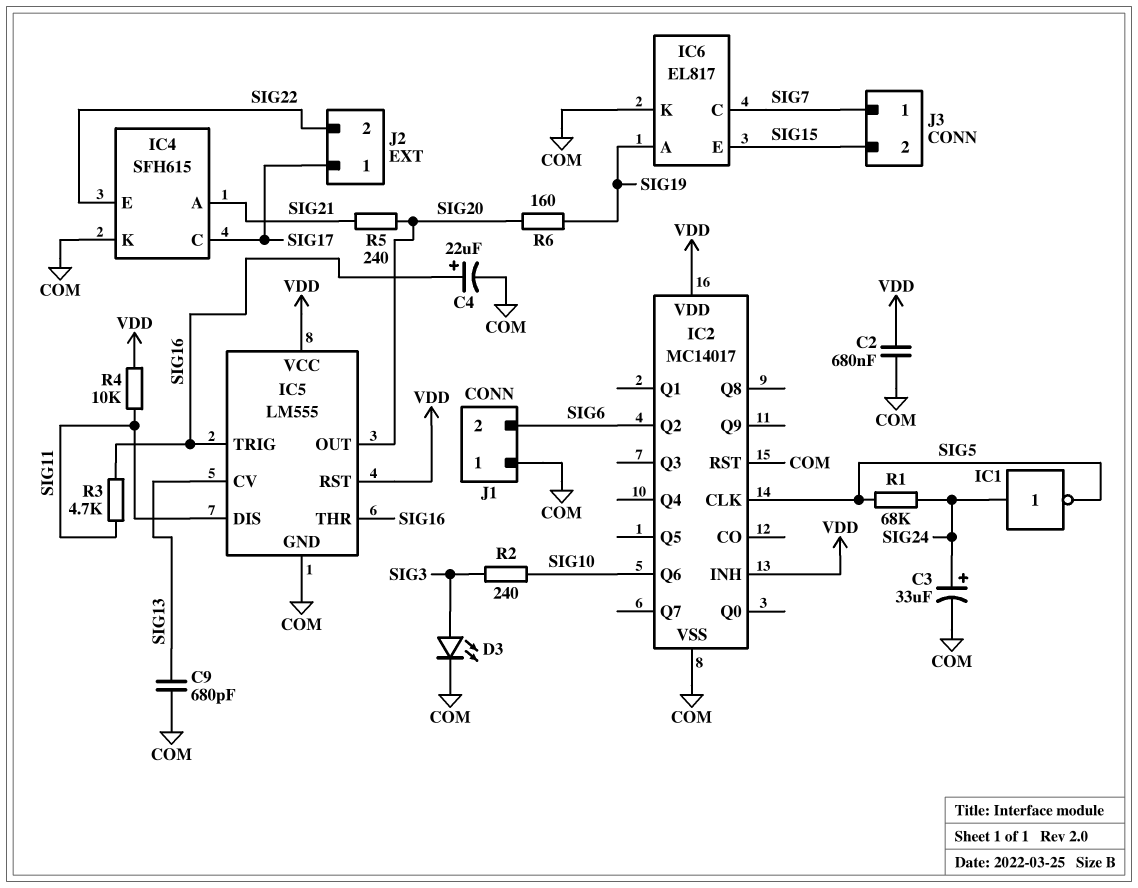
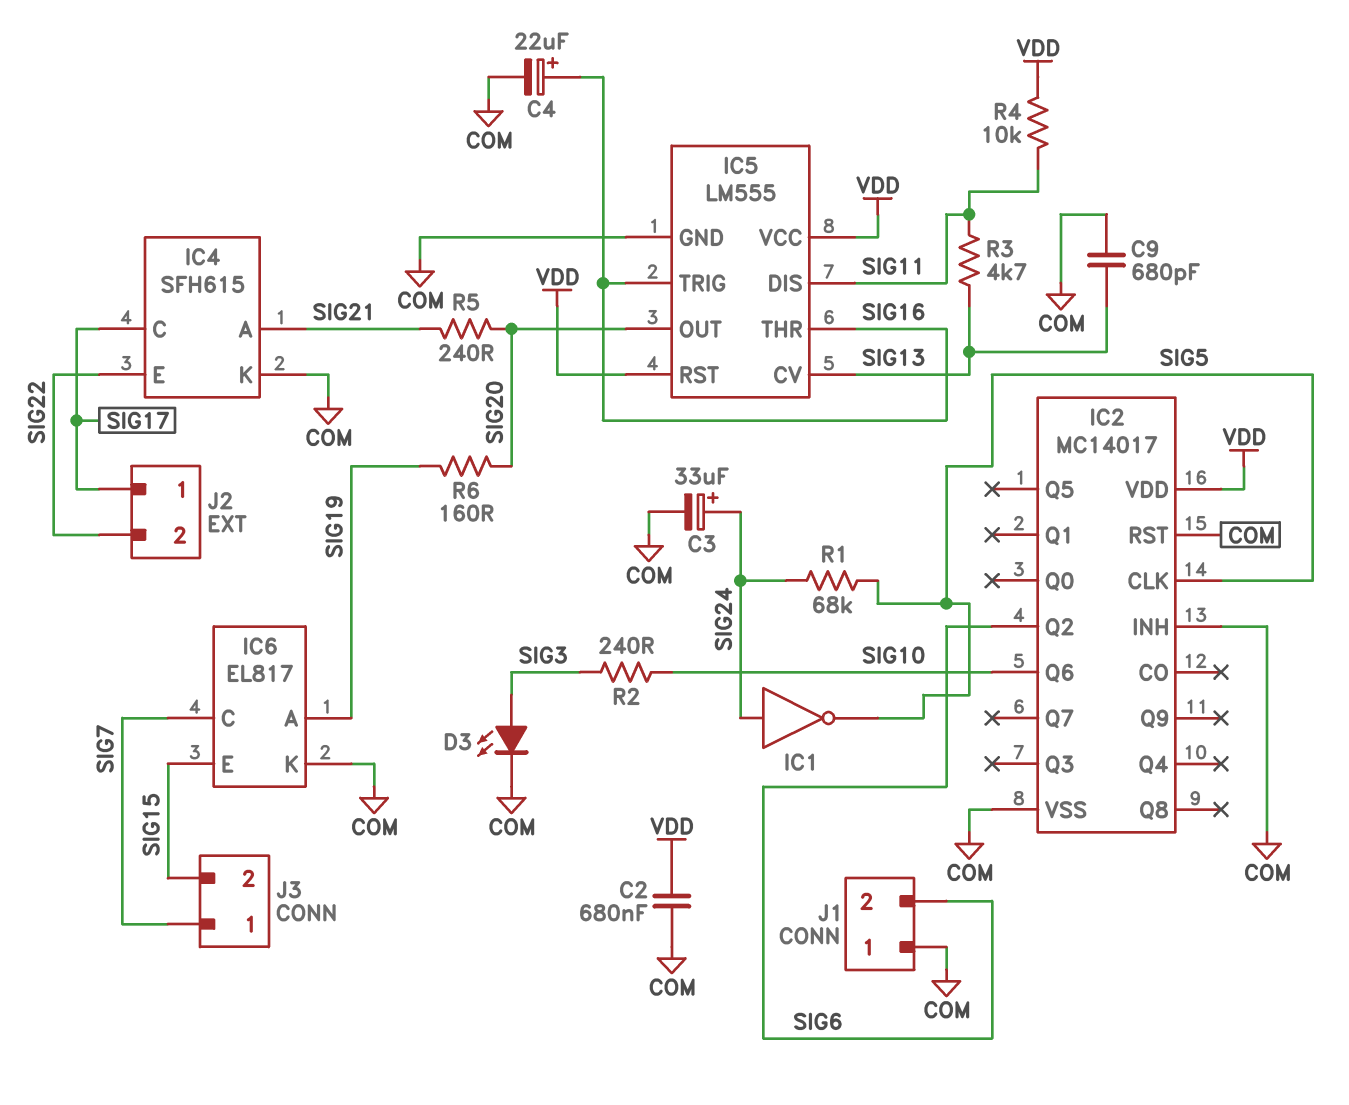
IC2 pin INH: VDD -> COM
R3: 4.7k (SIG11, SIG16) -> 4.7k (SIG11, SIG13)

